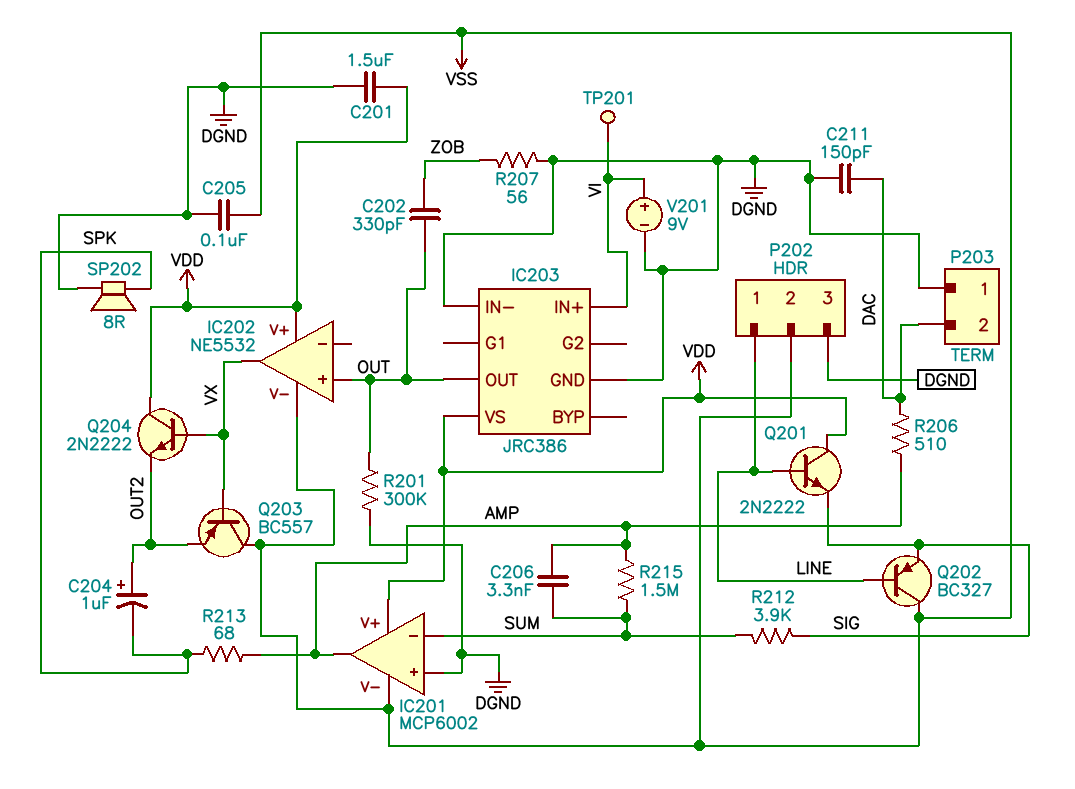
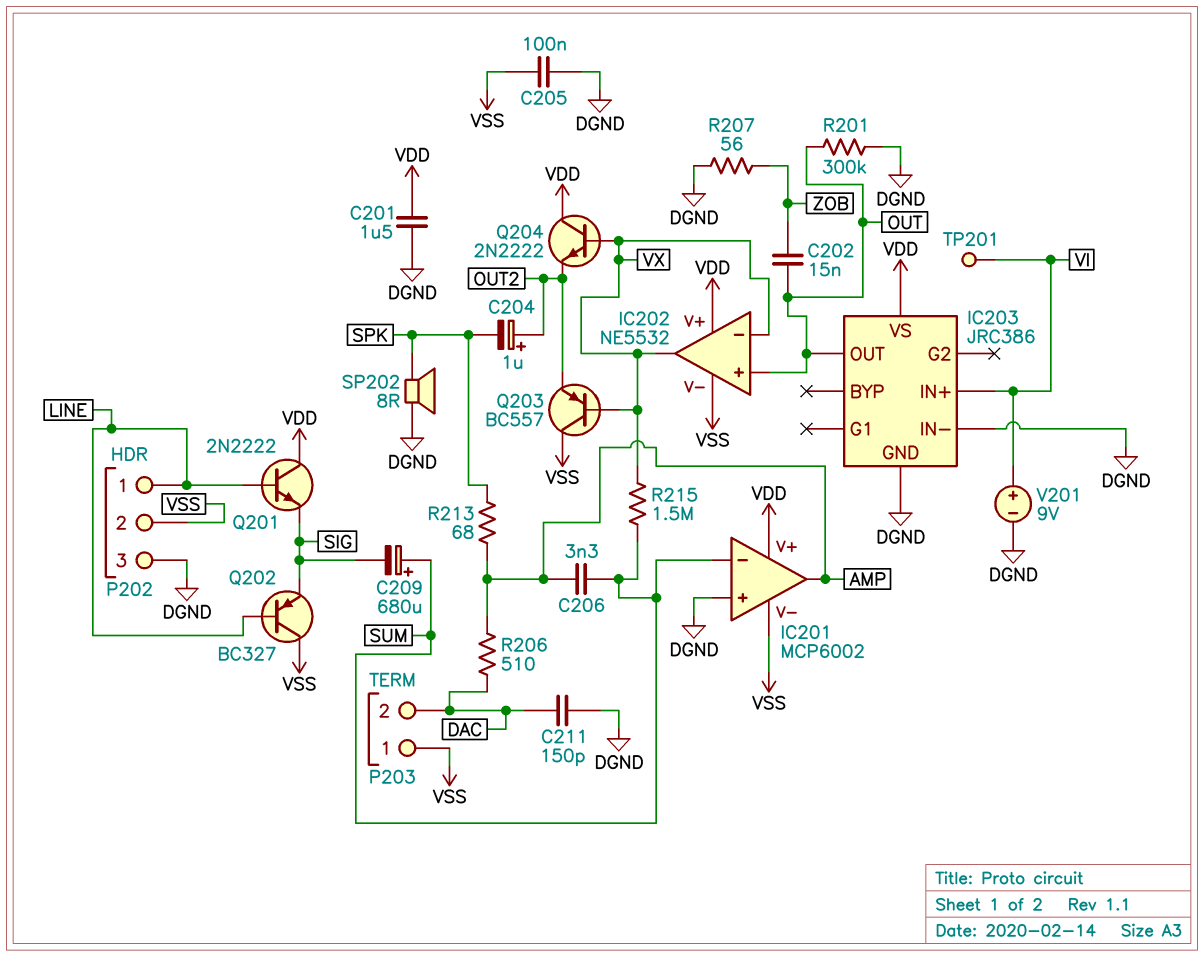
C202: 330pF (OUT, ZOB) -> 15nF (OUT, ZOB)
C209: none -> 680uF (plus SUM, minus SIG)
IC202 pin in-: none -> VX
P203 pin 1: DGND -> VSS
R212: 3.9k (SIG, SUM) -> none
R215: 1.5M (AMP, SUM) -> 1.5M (SUM, VX)

